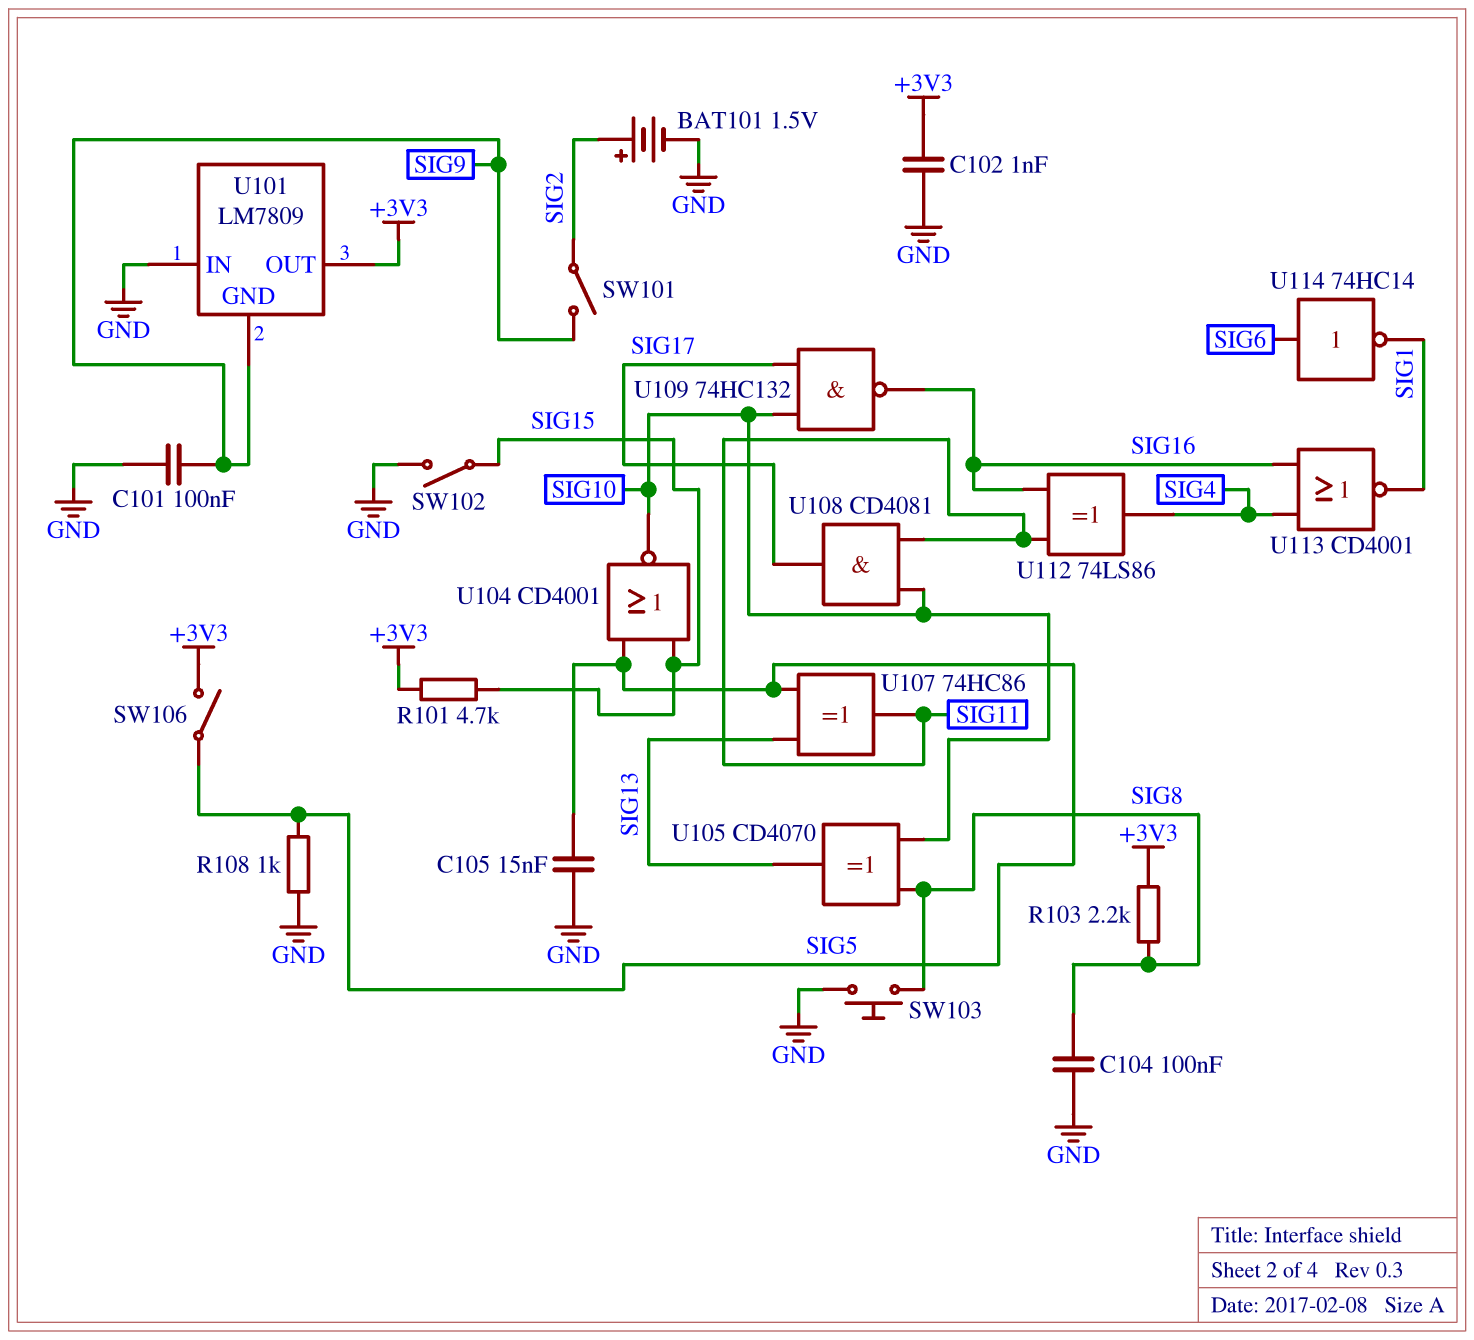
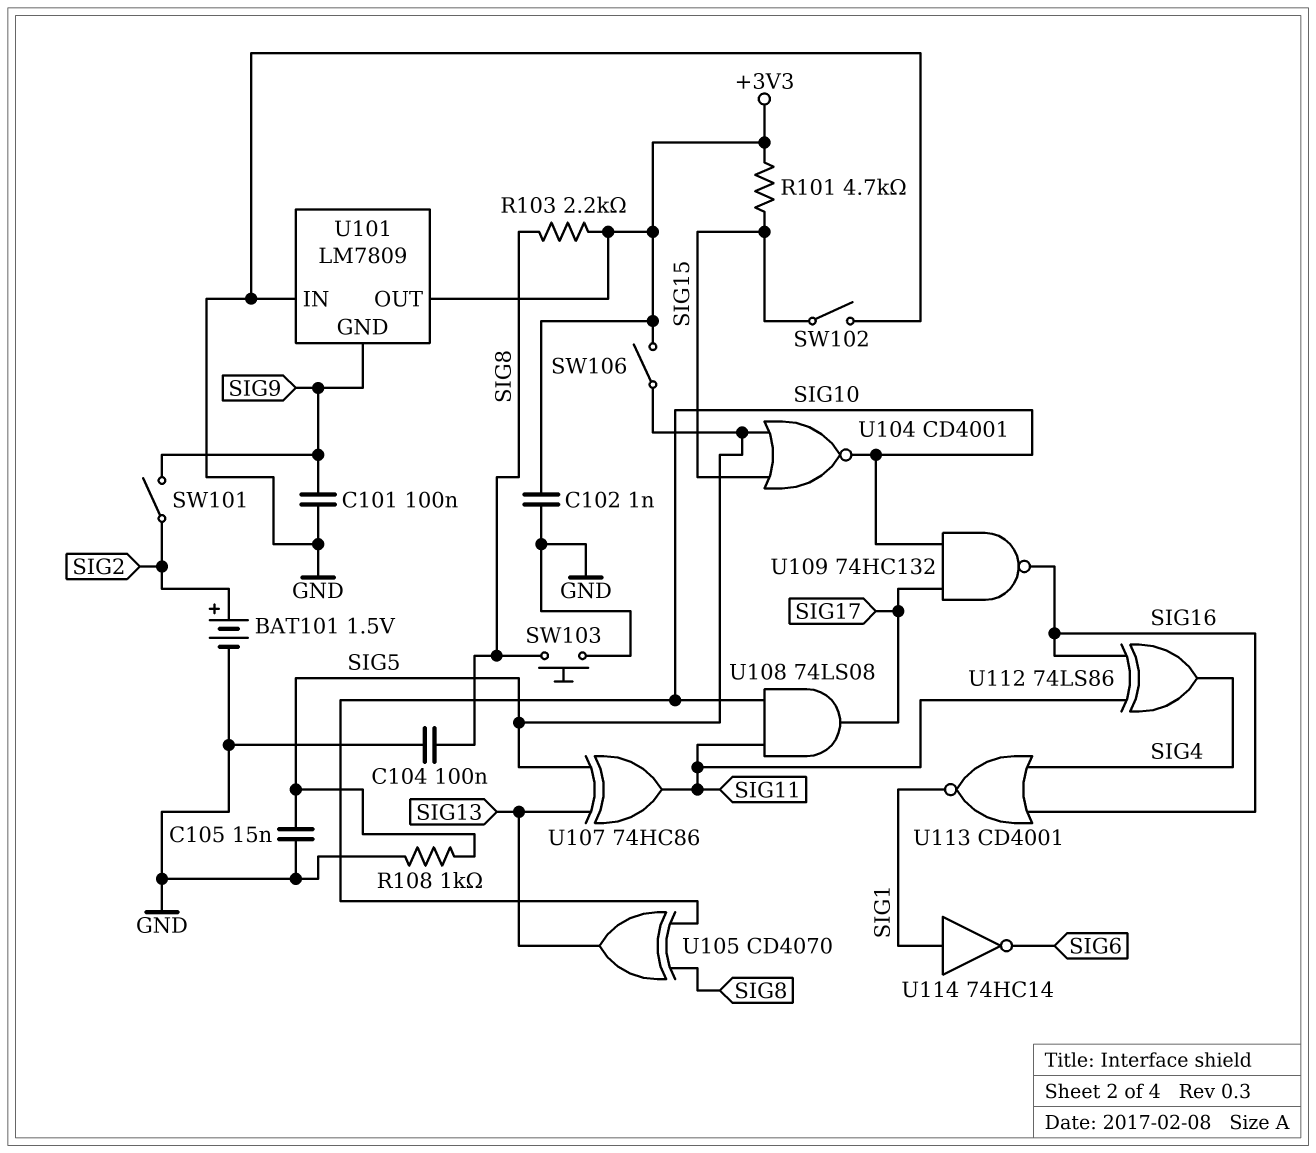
U108: AND CD4081 (in SIG10, in SIG11, out SIG17) -> AND 74LS08 (in SIG10, in SIG11, out SIG17)
U114: NOT 74HC14 (in SIG6, out SIG1) -> NOT 74HC14 (in SIG1, out SIG6)

